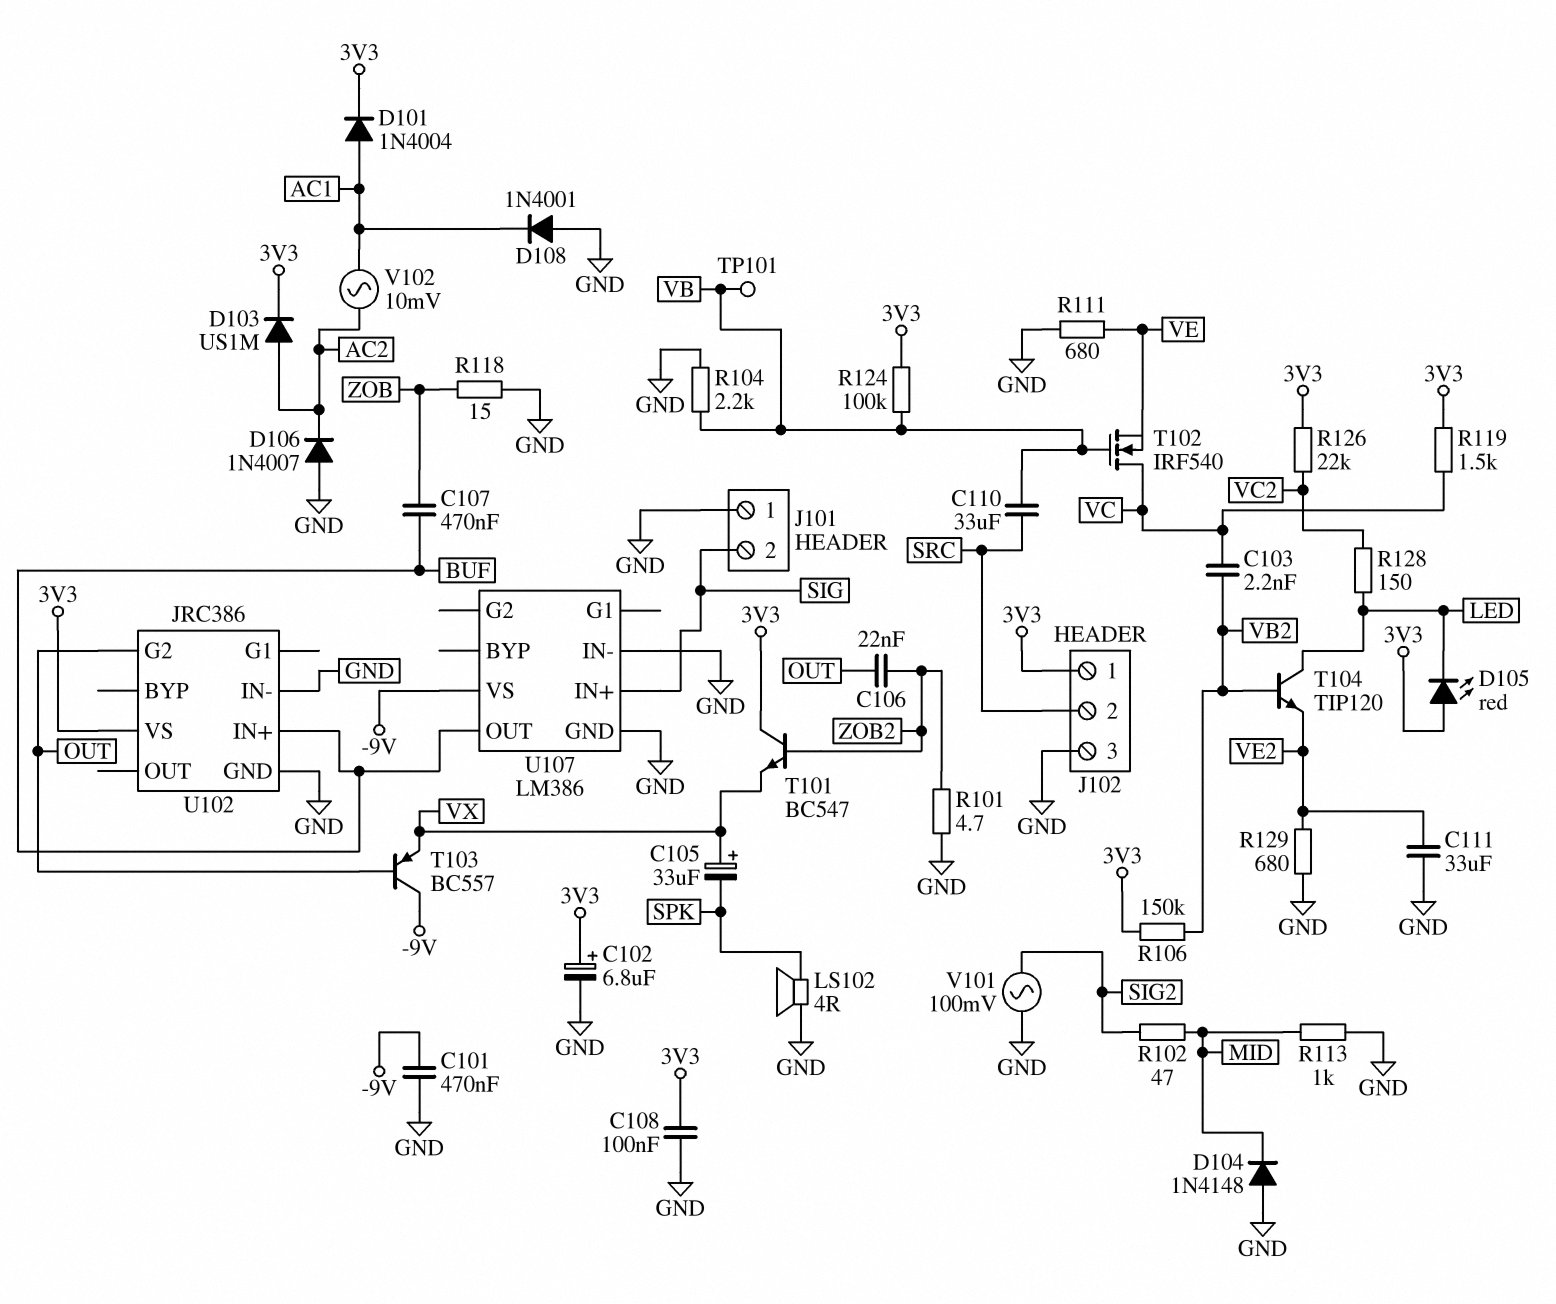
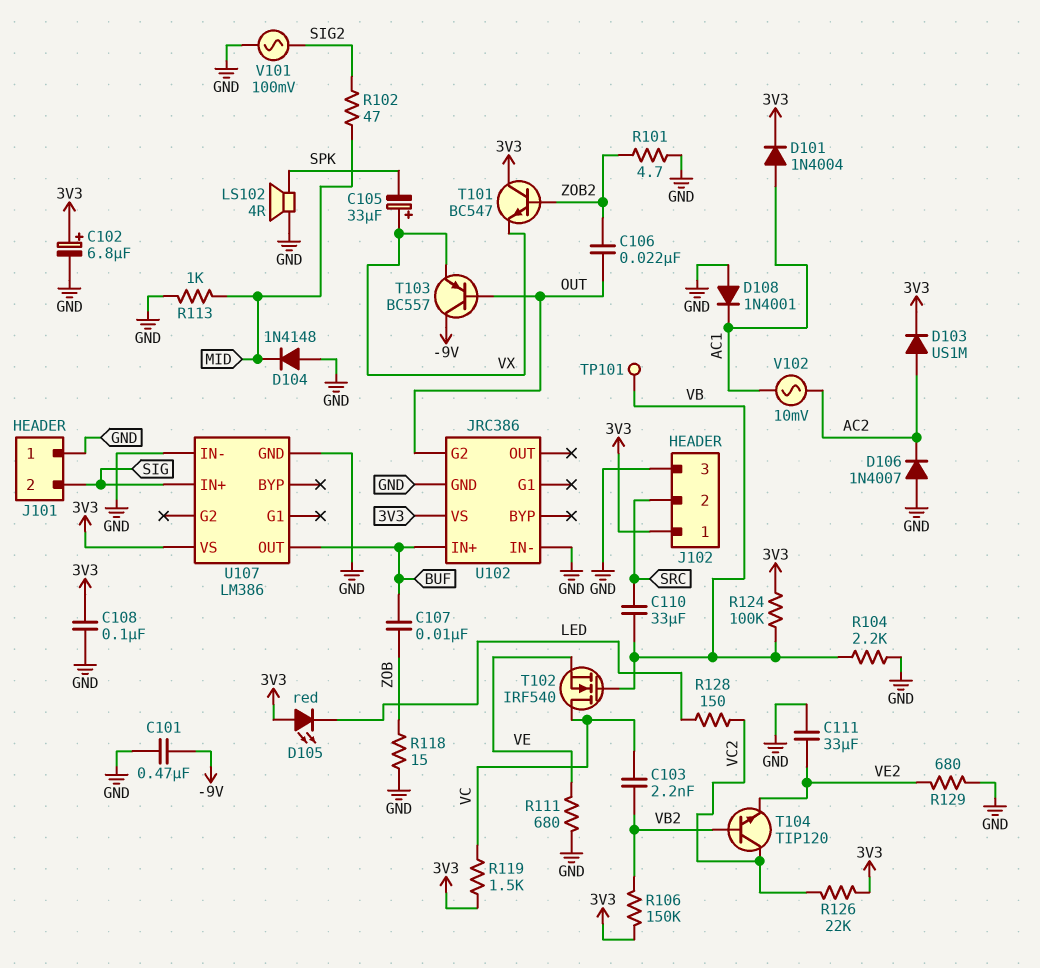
C107: 470nF (BUF, ZOB) -> 10nF (BUF, ZOB)
T104: NPN TIP120 (B VB2, C LED, E VE2) -> NPN TIP120 (B VB2, C VC2, E VE2)
U107 pin VS: -9V -> 3V3

